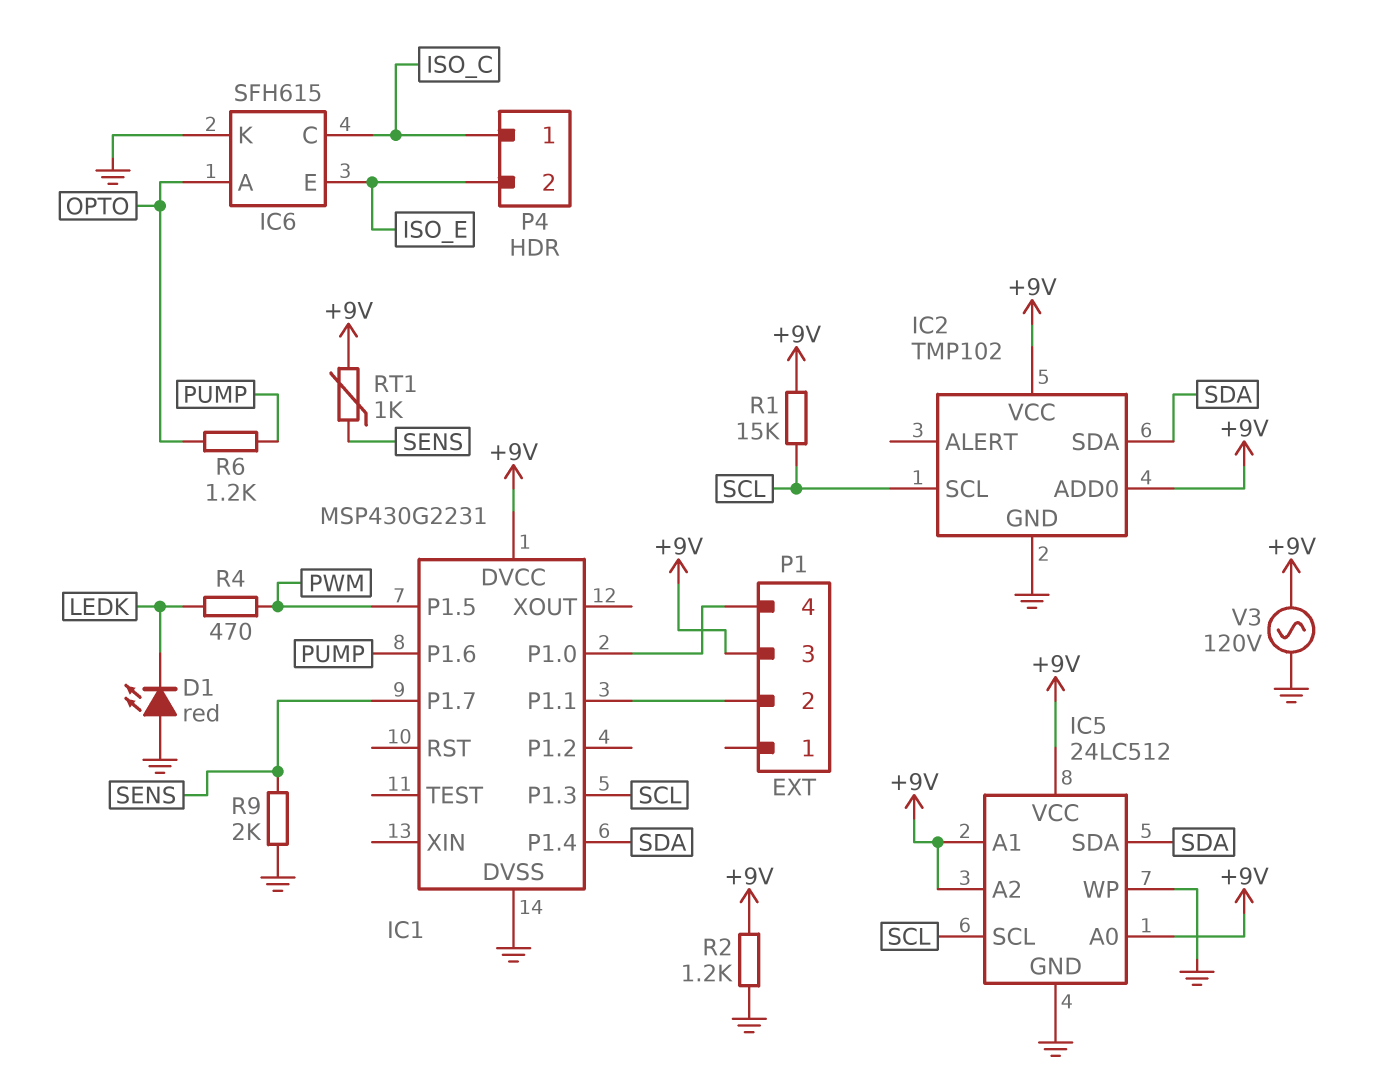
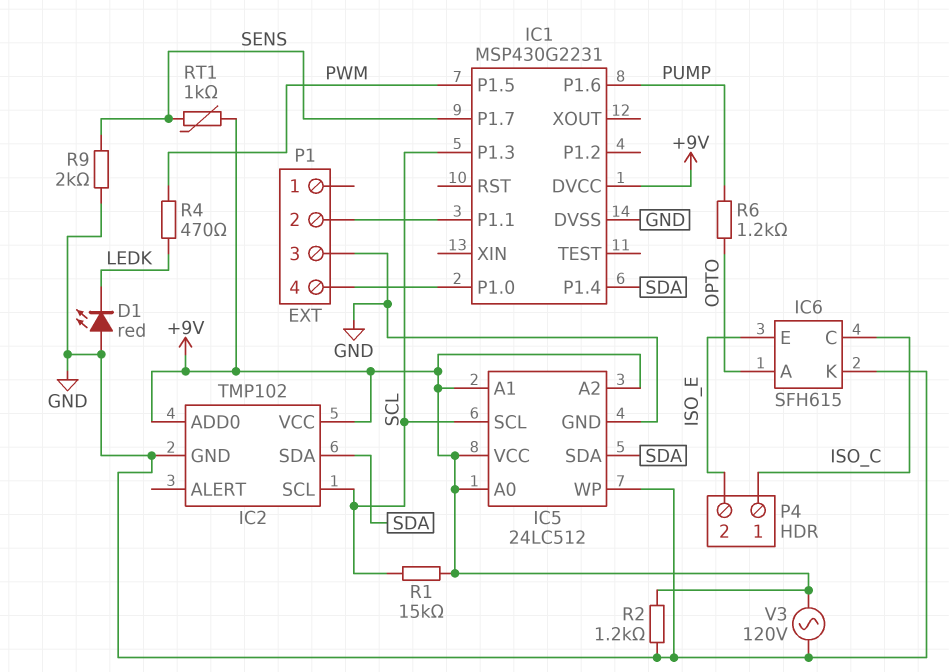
P1 pin 3: +9V -> GND

